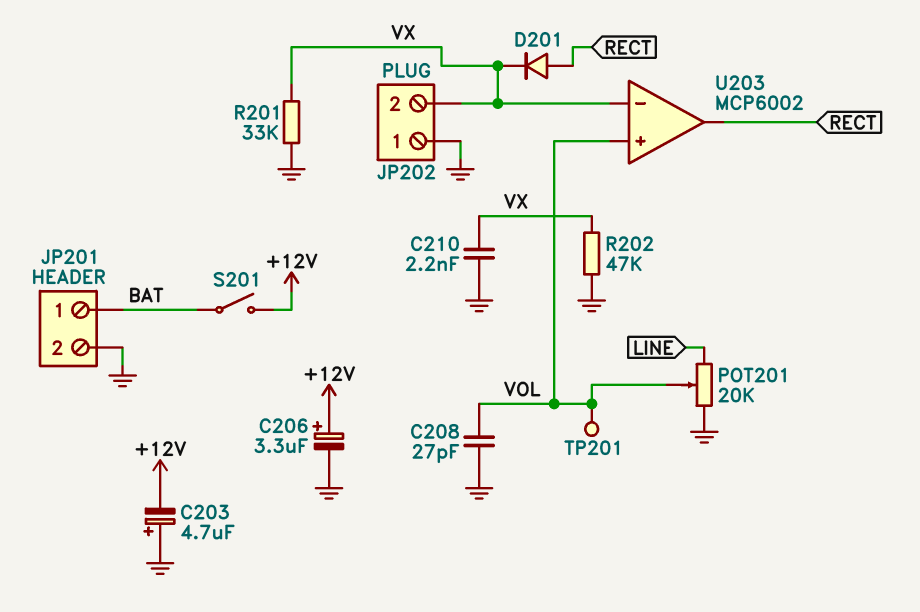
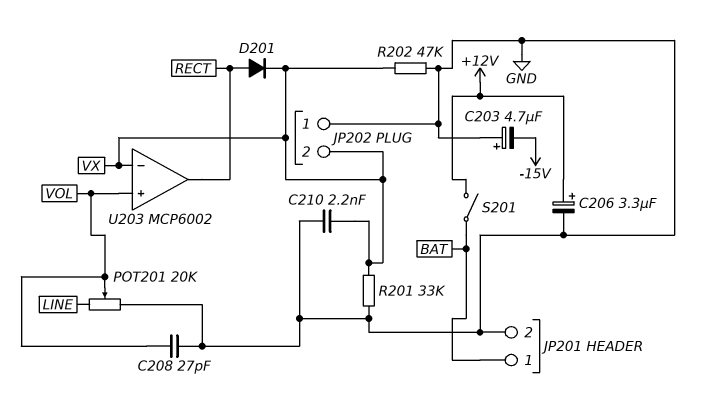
C203: 4.7uF (plus GND, minus +12V) -> 4.7uF (plus GND, minus -15V)
TP201: test point (VOL) -> none

